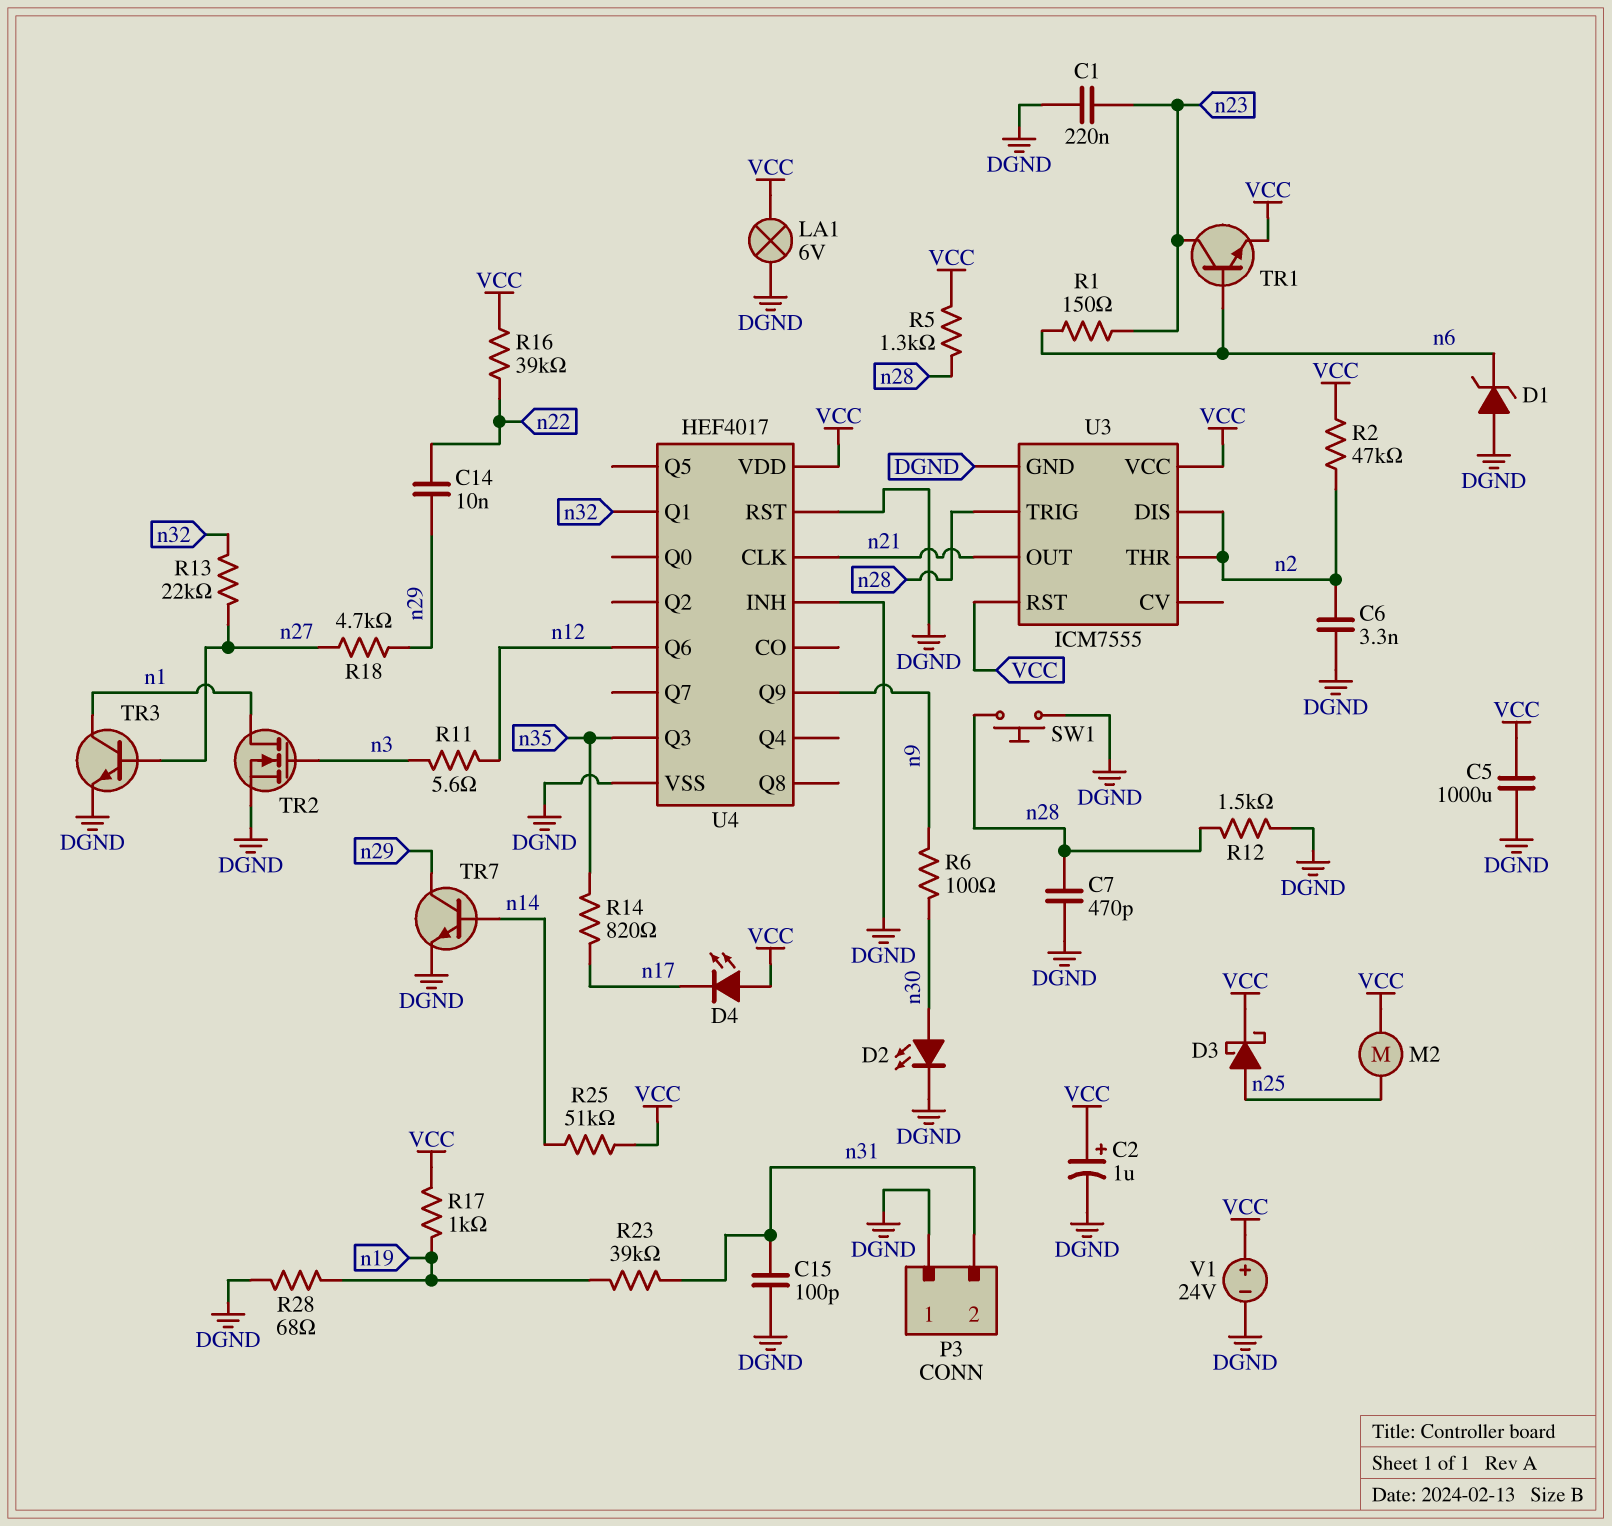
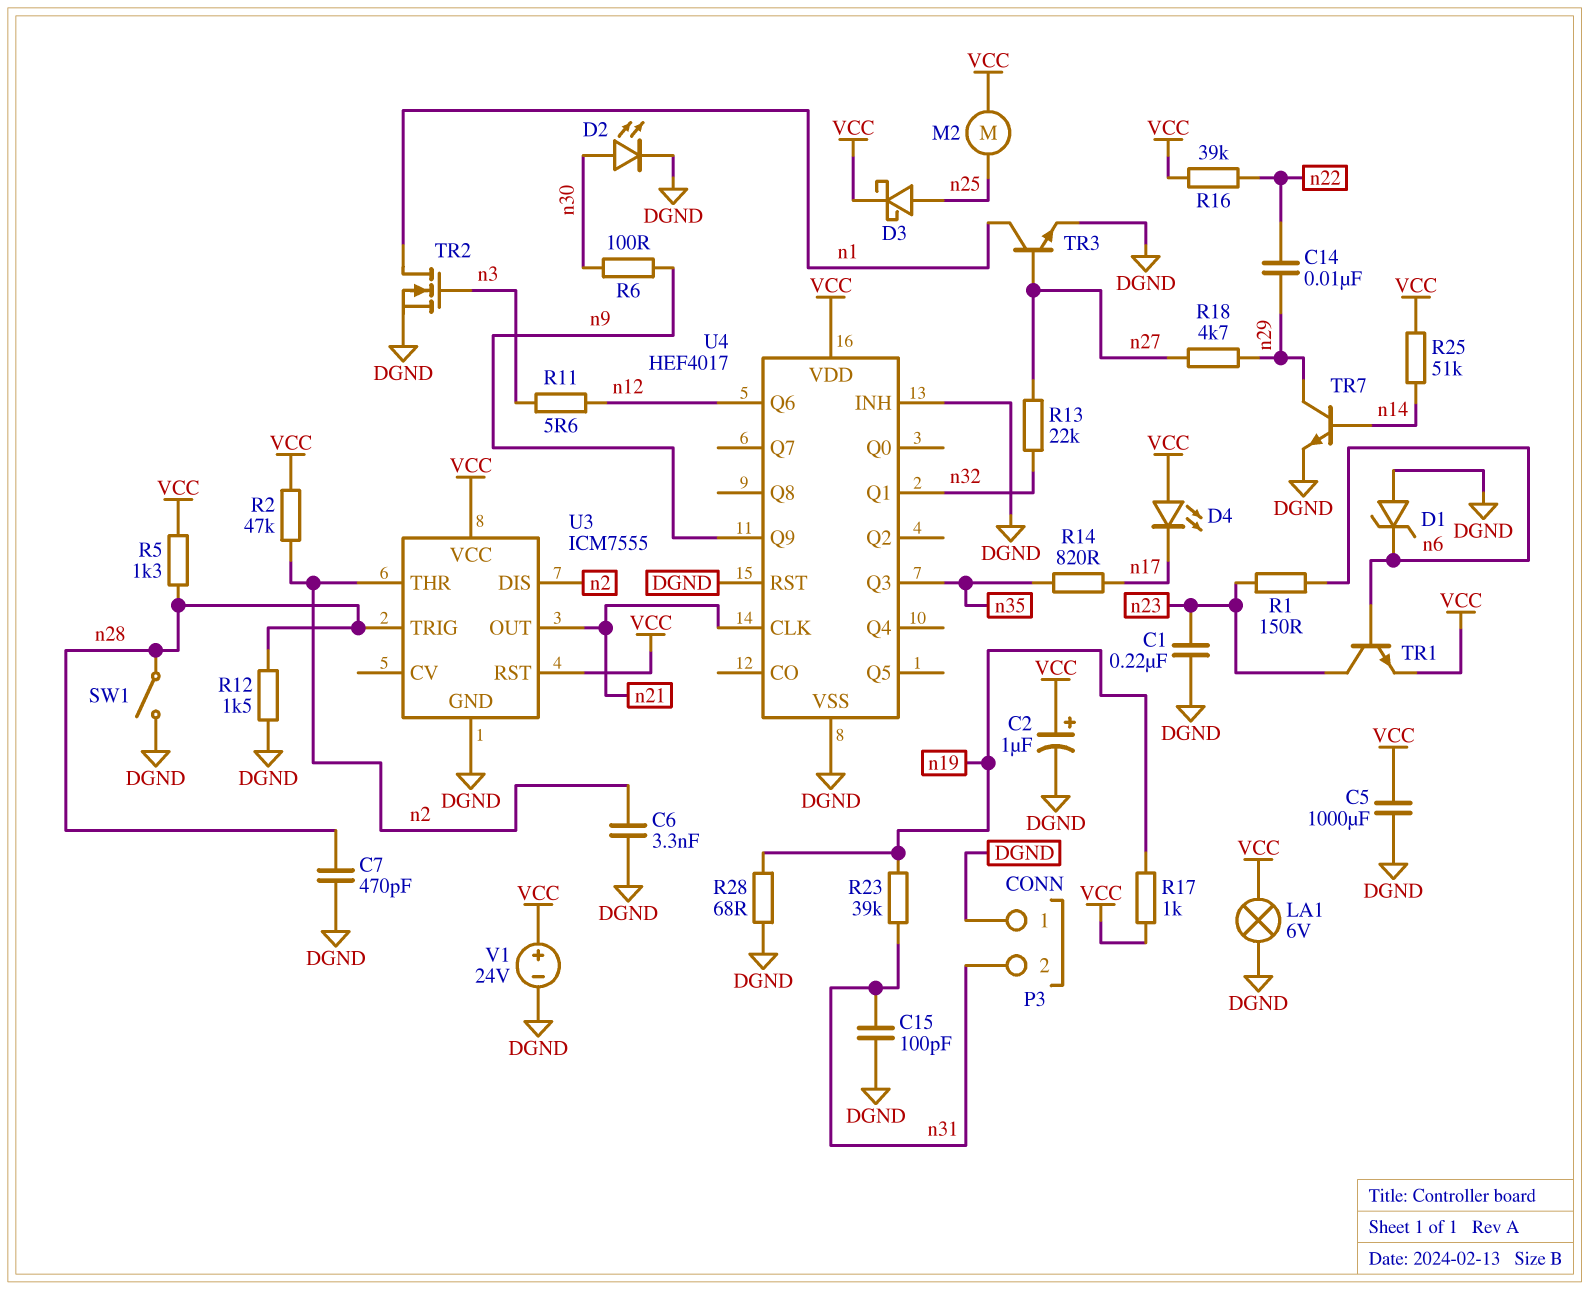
SW1: button (DGND, n28) -> switch (DGND, n28)

